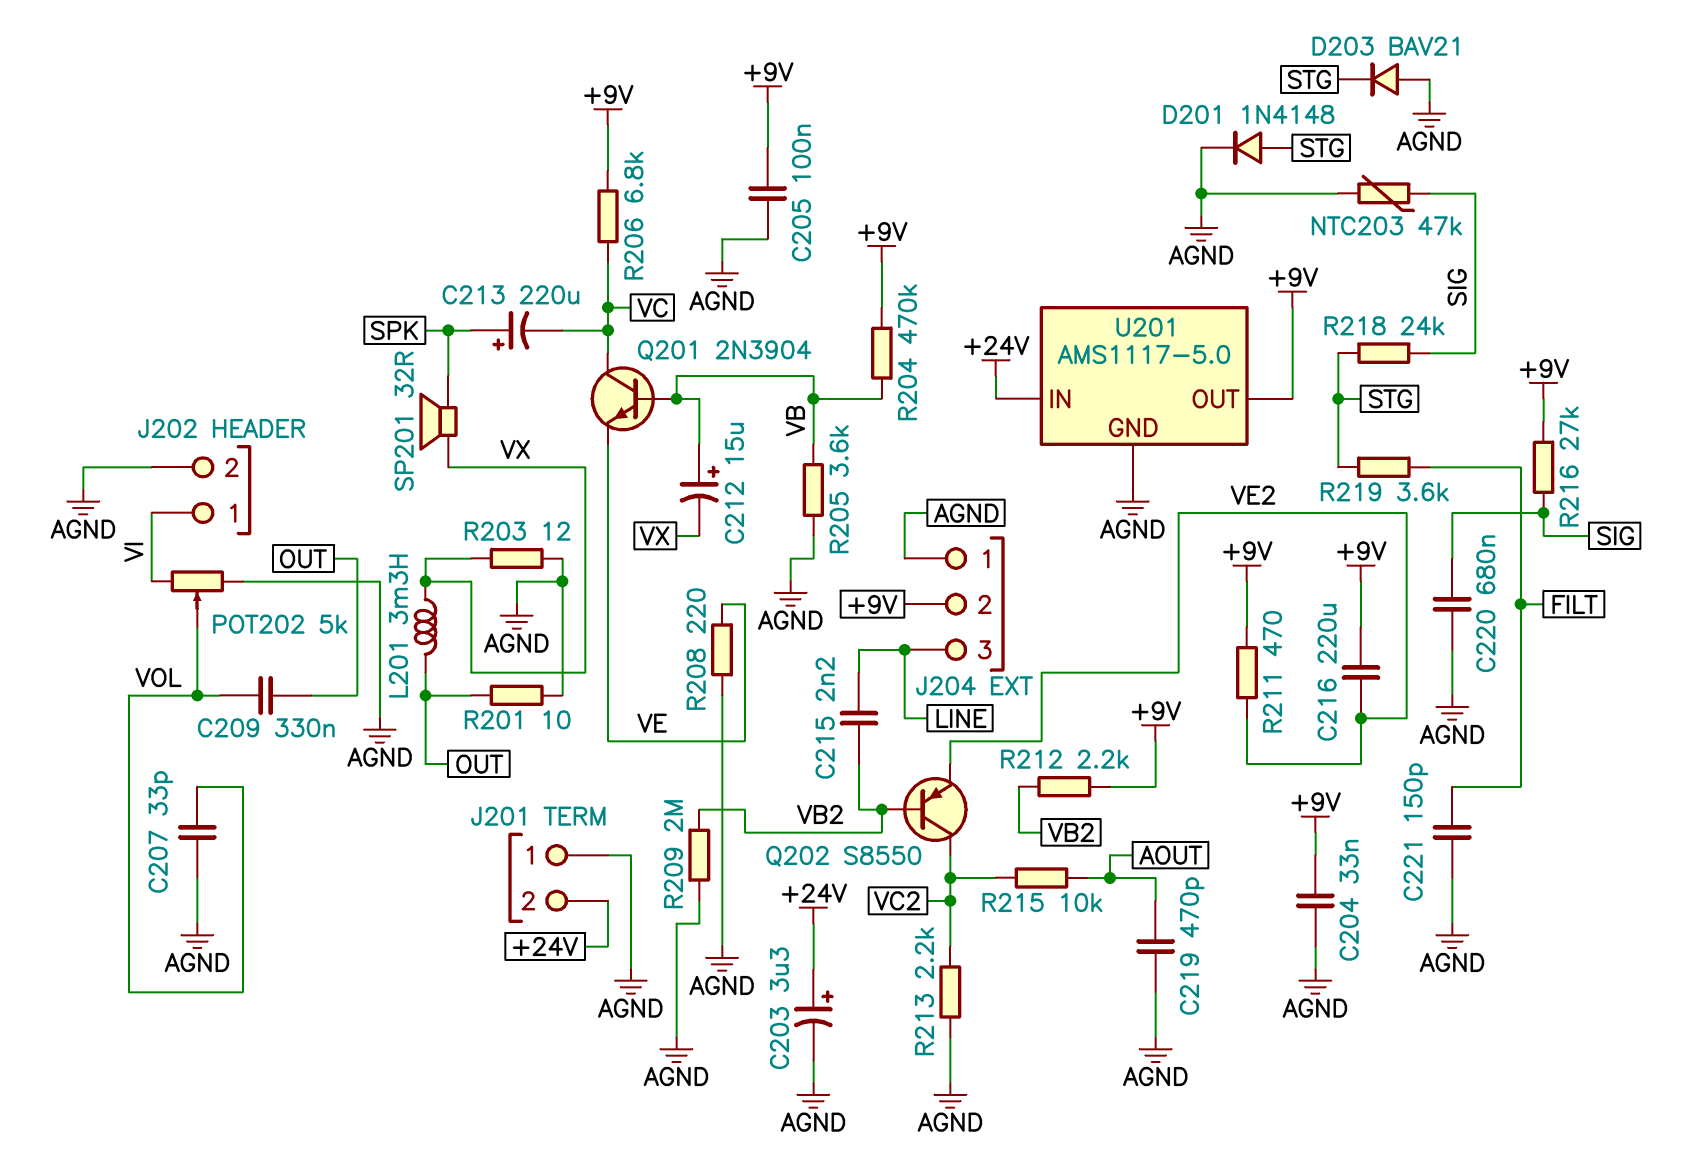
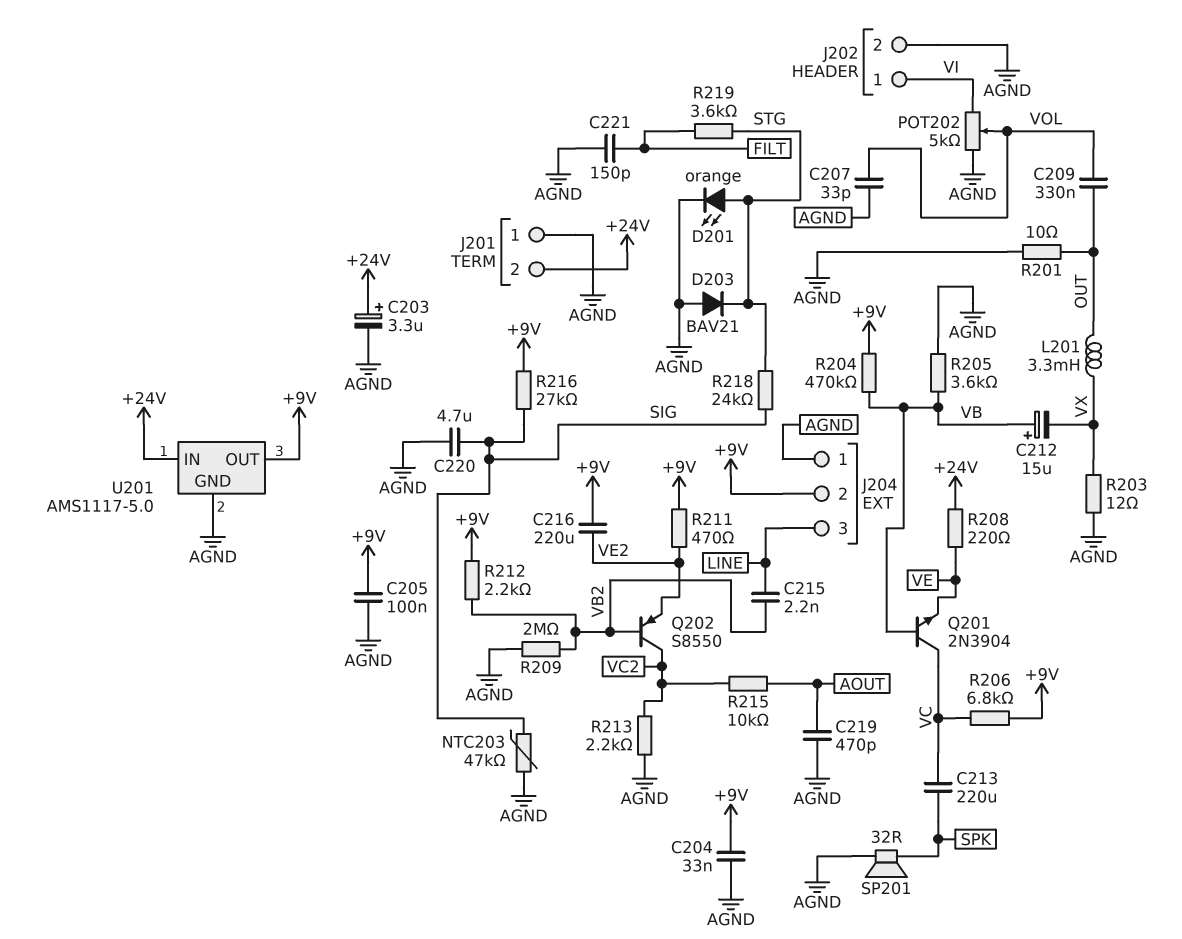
C213: 220uF (plus SPK, minus VC) -> 220uF (SPK, VC)
C220: 680nF (AGND, SIG) -> 4.7uF (AGND, SIG)
D201: diode 1N4148 (A STG, K AGND) -> LED orange (A STG, K AGND)
R208: 220 (AGND, VE) -> 220 (+24V, VE)
SP201: speaker 32R (SPK, VX) -> speaker 32R (AGND, SPK)

